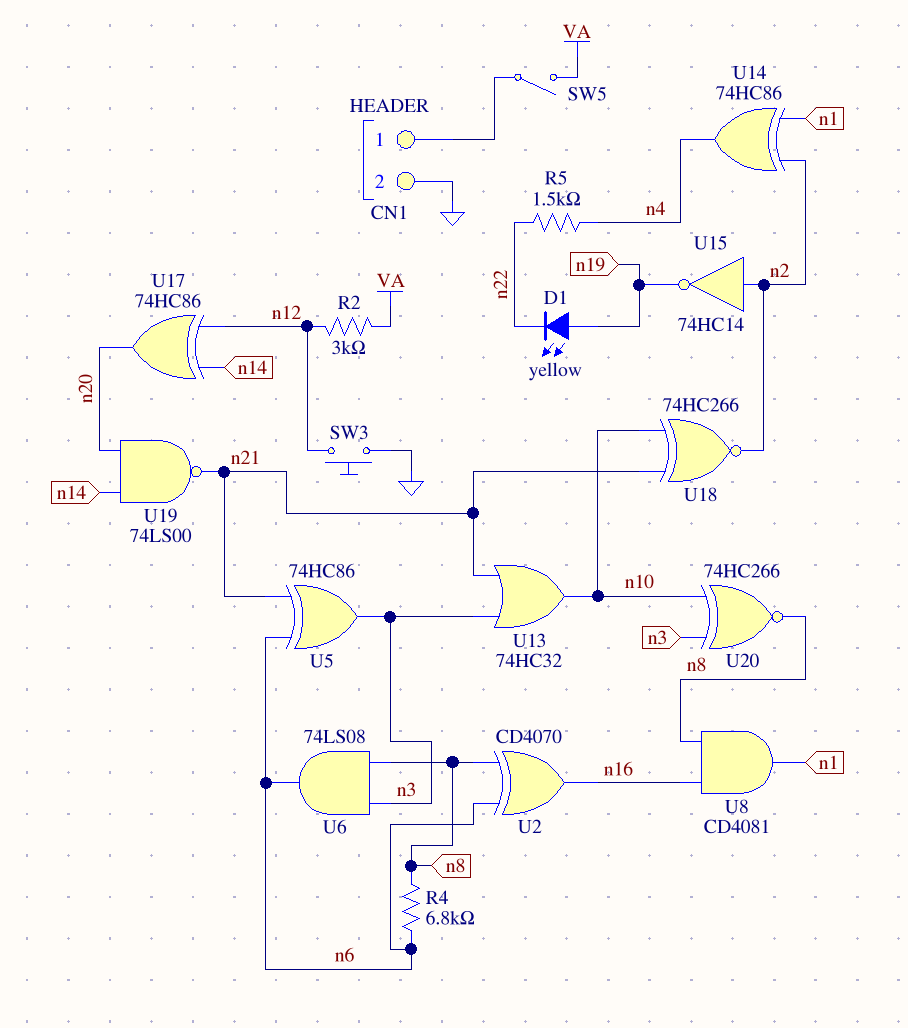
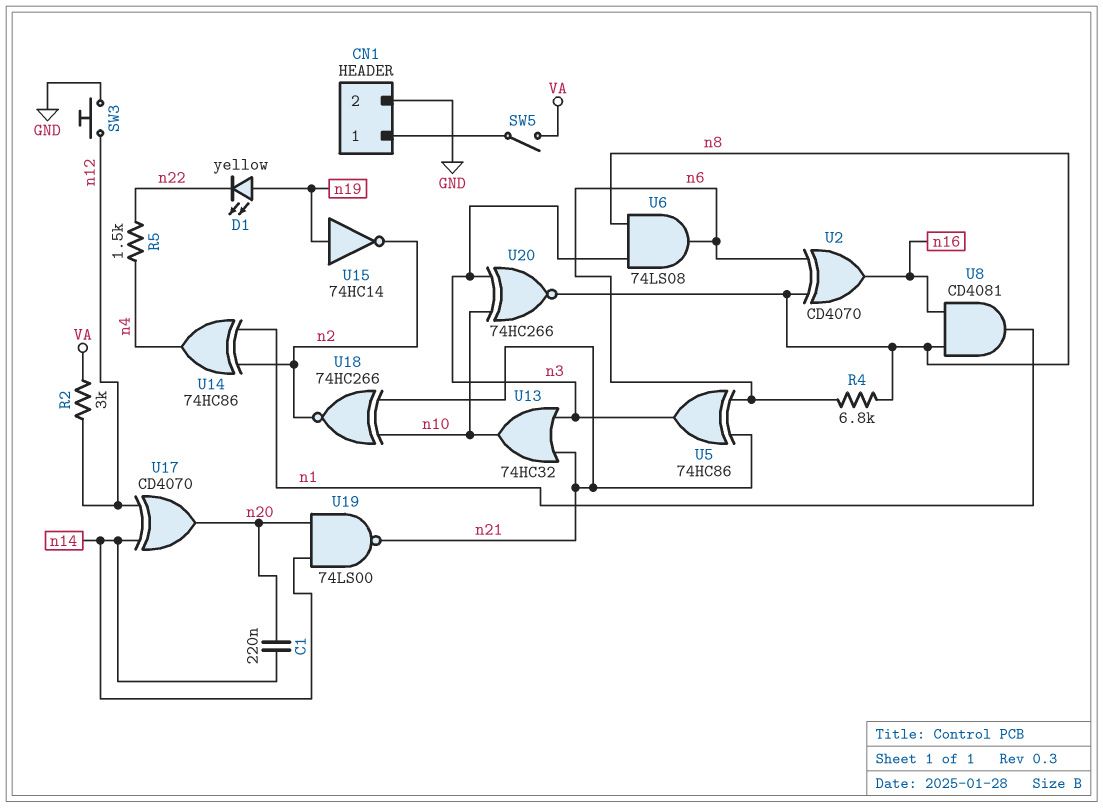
C1: none -> 220nF (n14, n20)
U15: NOT 74HC14 (in n2, out n19) -> NOT 74HC14 (in n19, out n2)
U17: XOR 74HC86 (in n12, in n14, out n20) -> XOR CD4070 (in n12, in n14, out n20)

